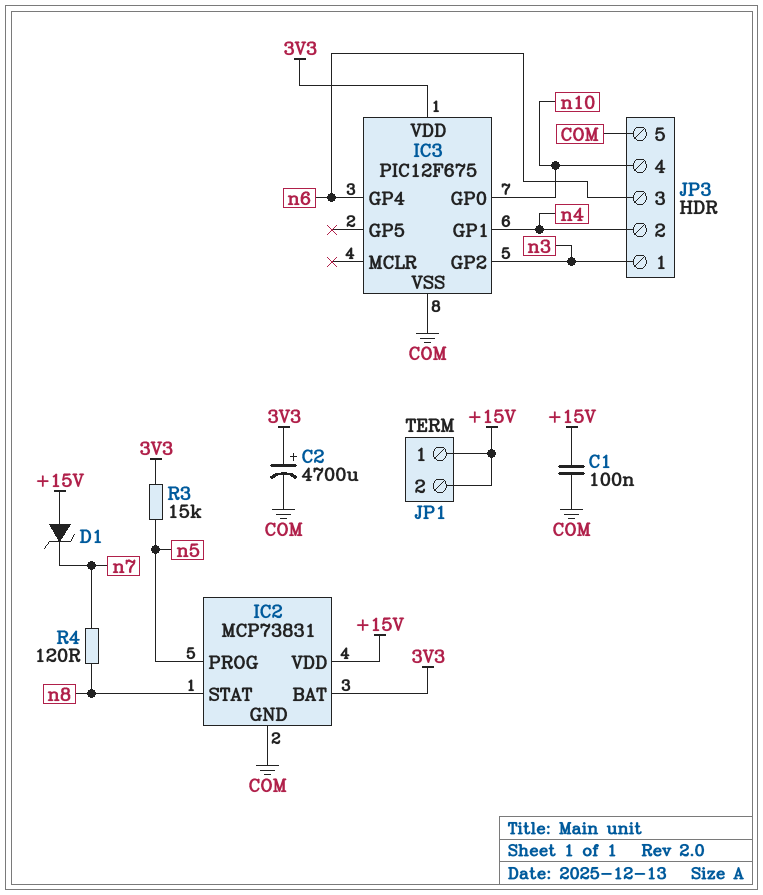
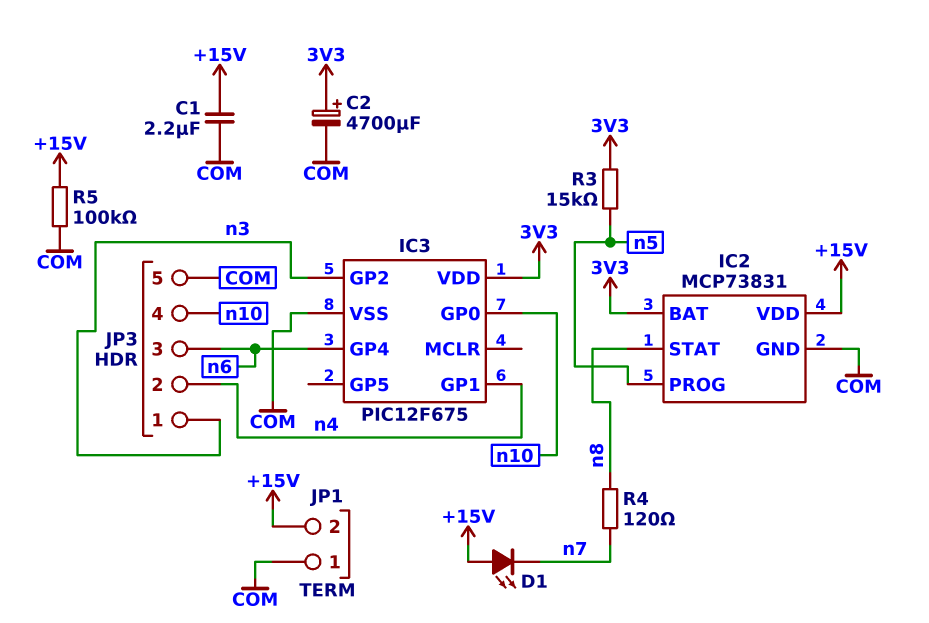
C1: 100nF (+15V, COM) -> 2.2uF (+15V, COM)
D1: zener (A +15V, K n7) -> LED (A +15V, K n7)
JP1 pin 1: +15V -> COM
R5: none -> 100k (+15V, COM)

